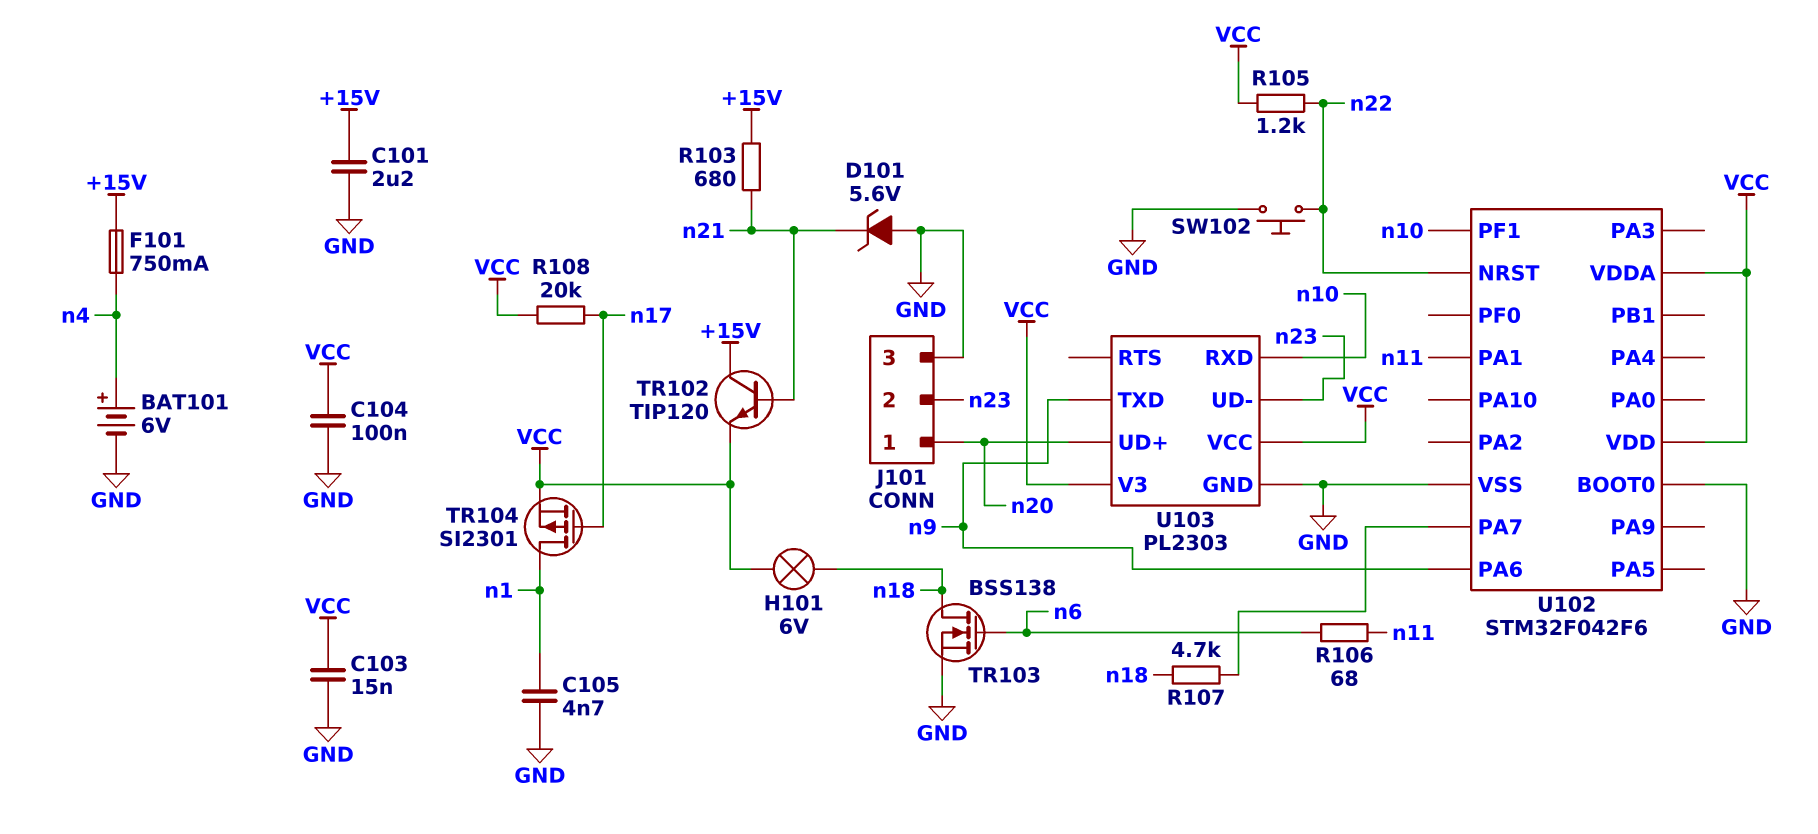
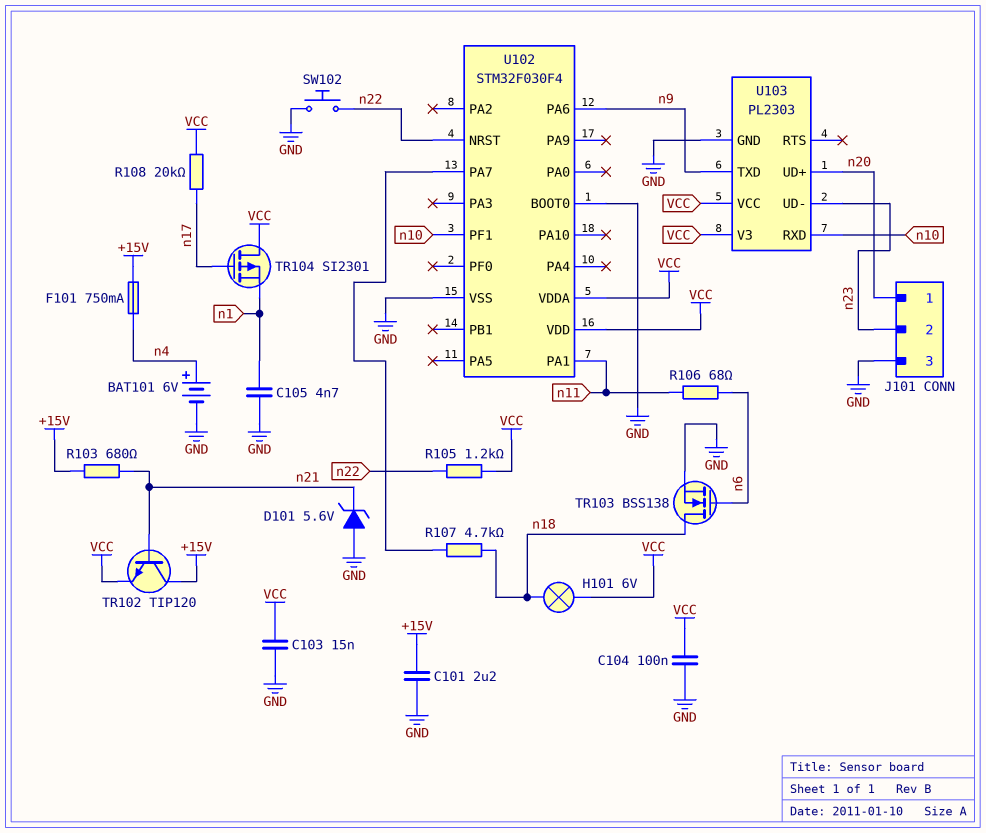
TR104: PMOS SI2301 (G n17, D n1, S VCC) -> PMOS SI2301 (G n17, D VCC, S n1)
U102: STM32F042F6 -> STM32F030F4

